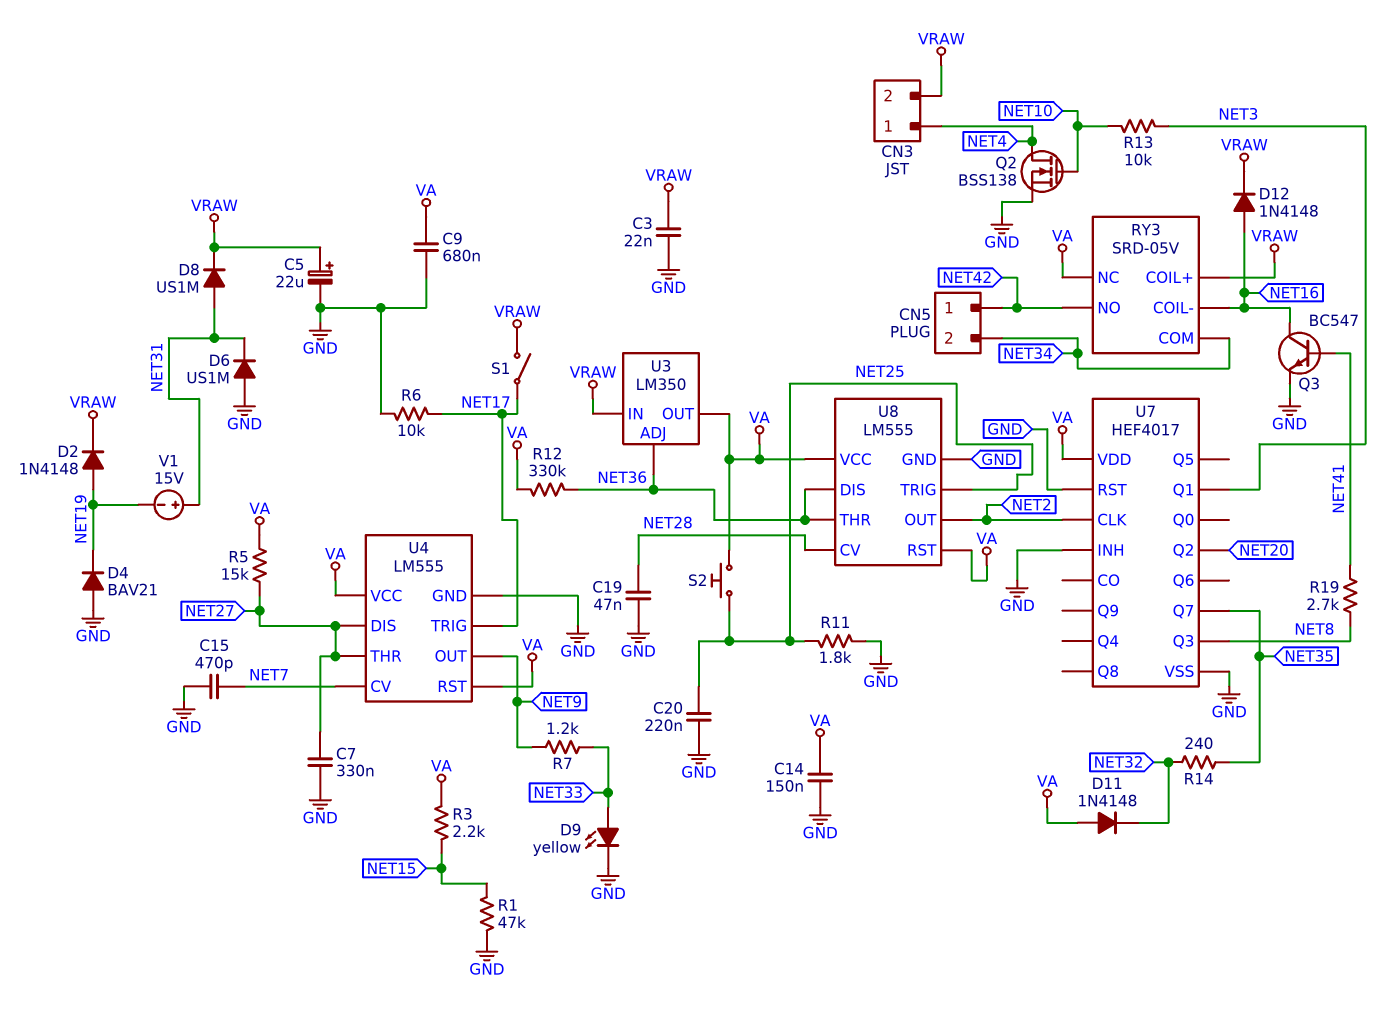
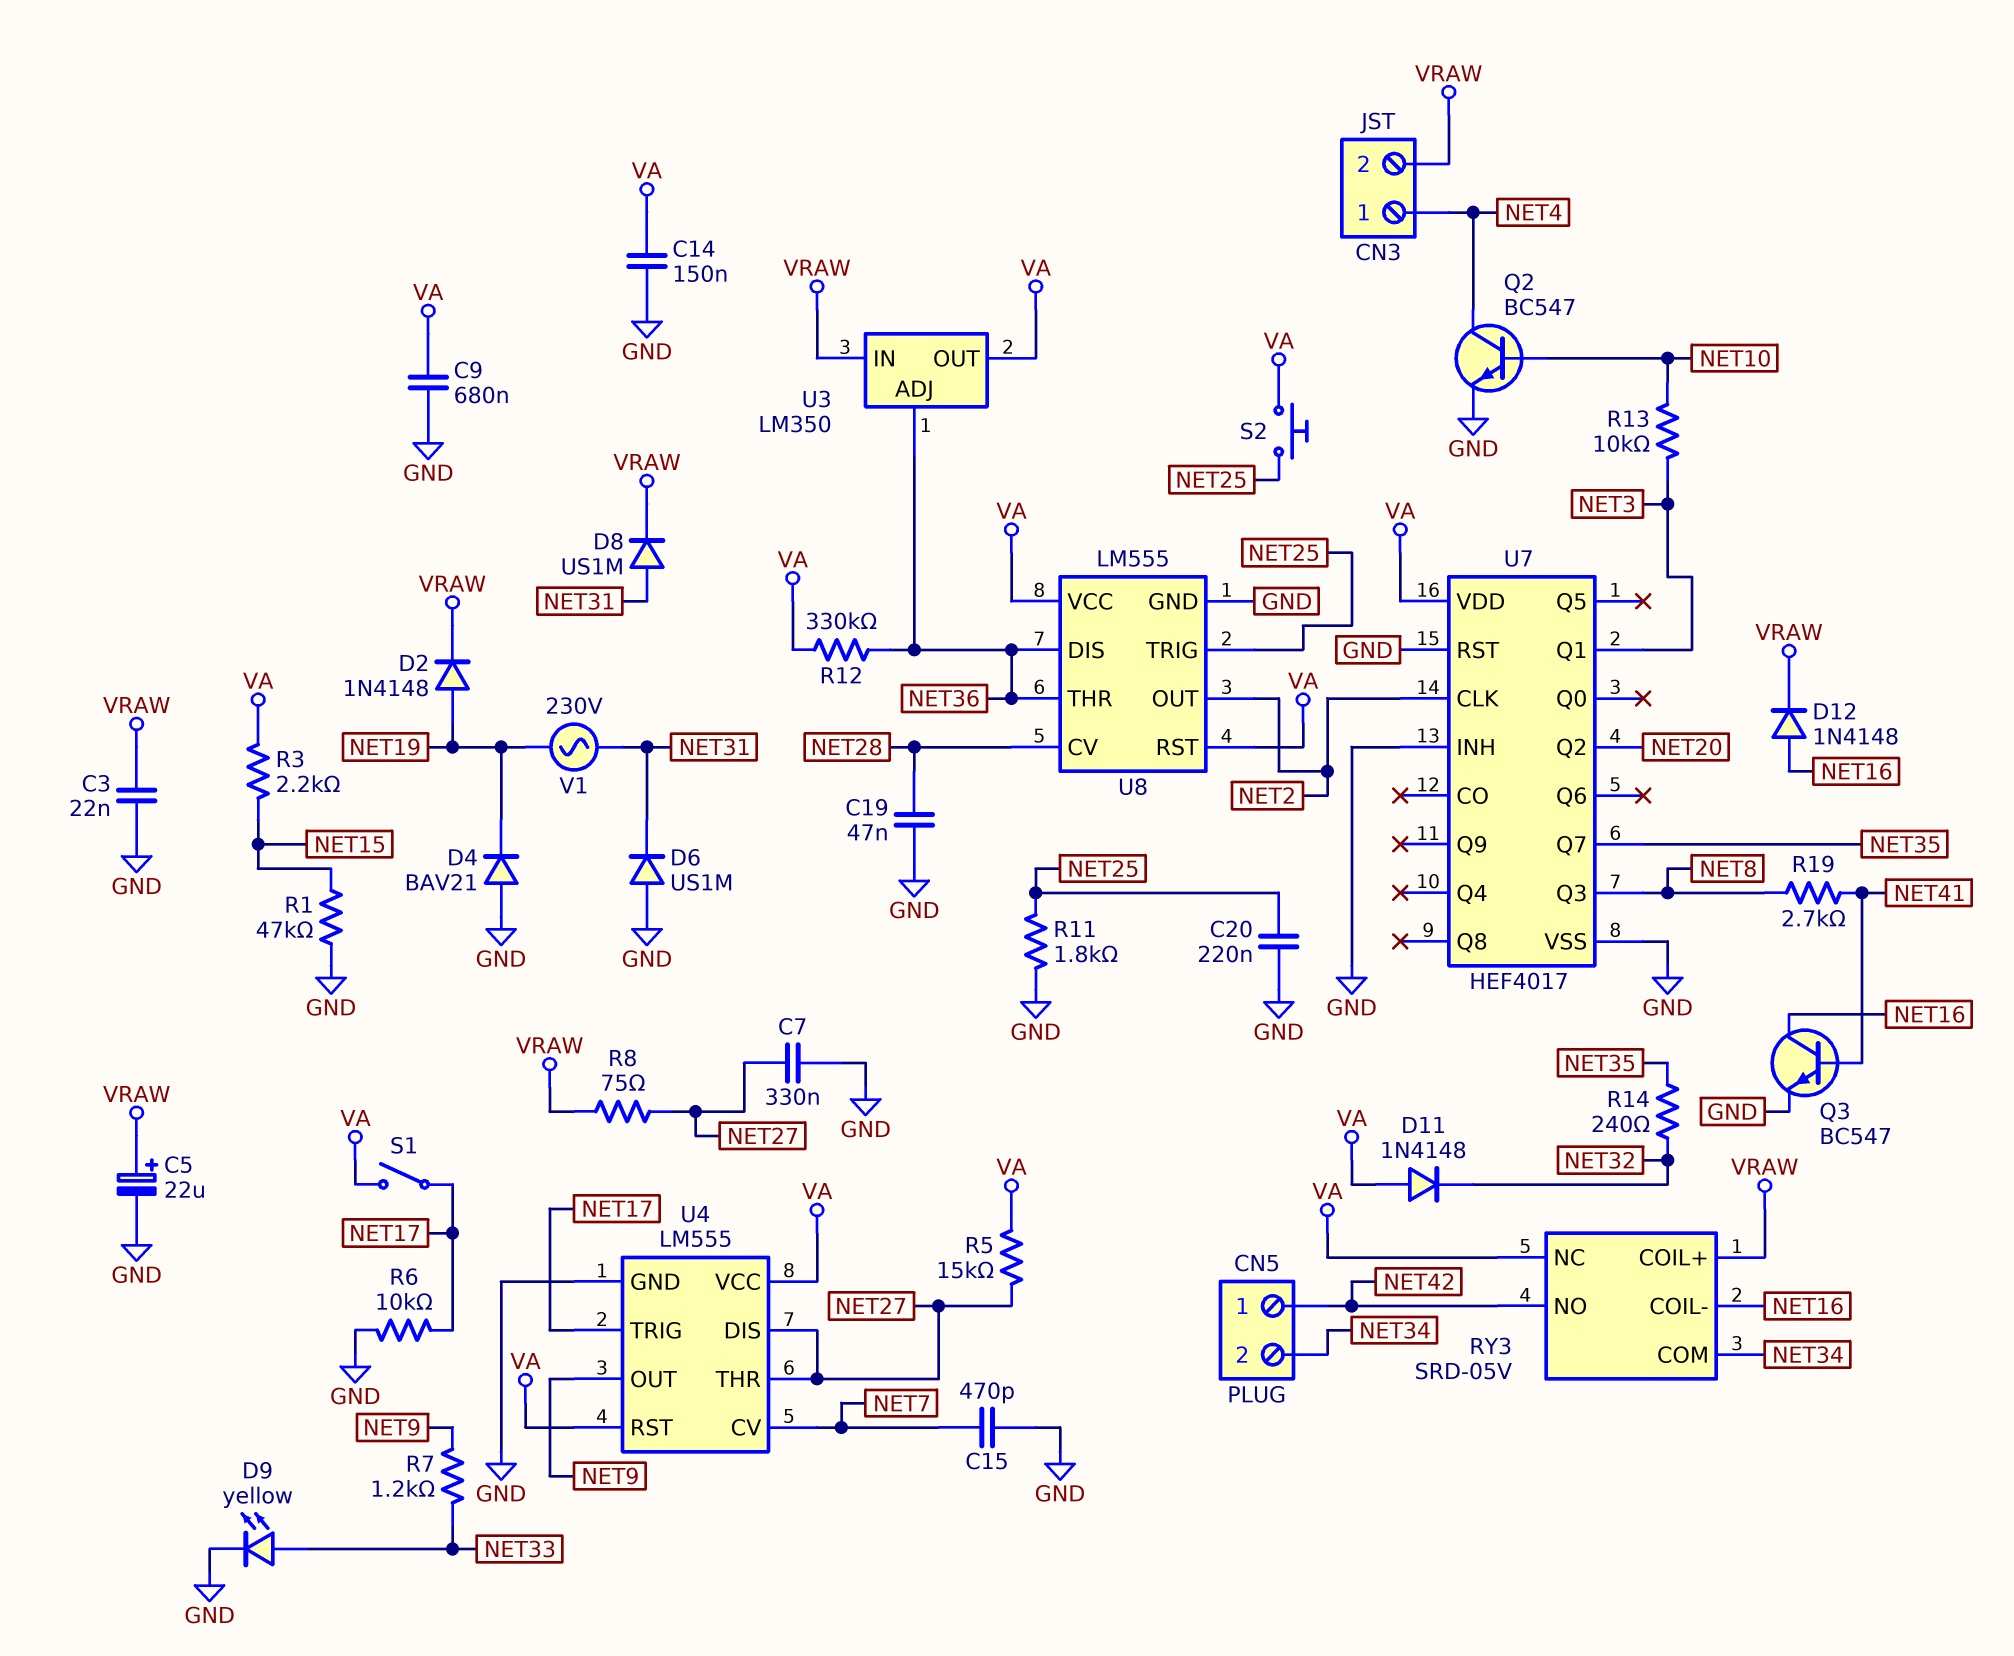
Q2: NMOS BSS138 (G NET10, D NET4, S GND) -> NPN BC547 (B NET10, C NET4, E GND)
R8: none -> 75 (NET27, VRAW)
S1: switch (NET17, VRAW) -> switch (NET17, VA)
V1: 15V (plus NET31, minus NET19) -> AC 230V (NET19, NET31)

